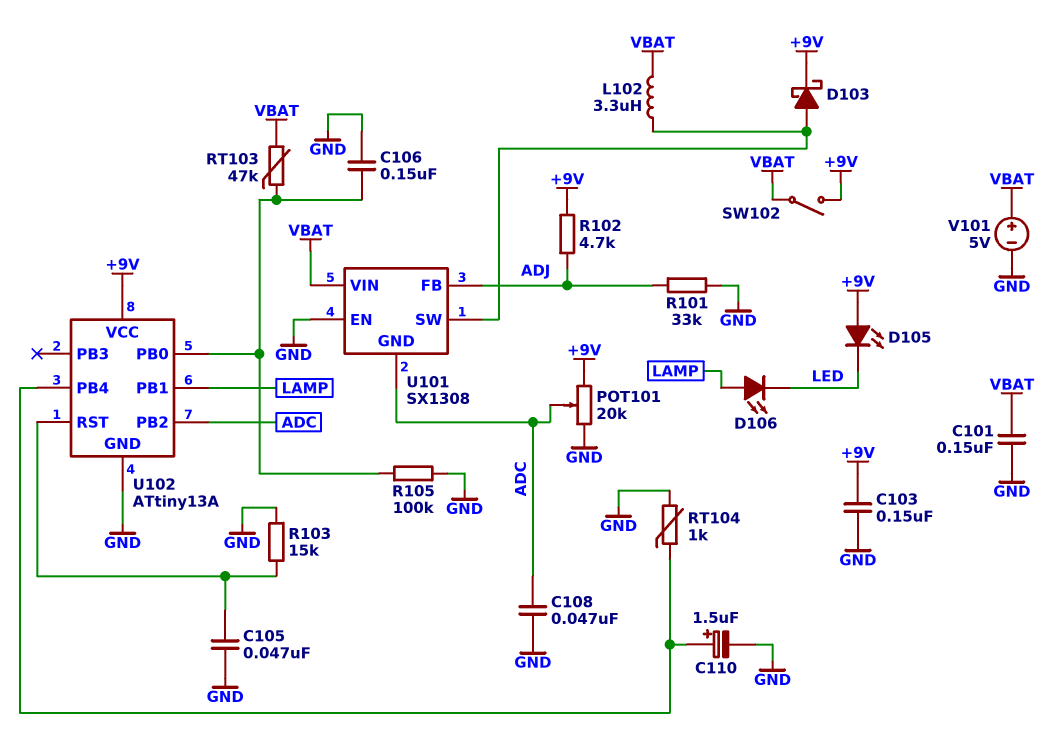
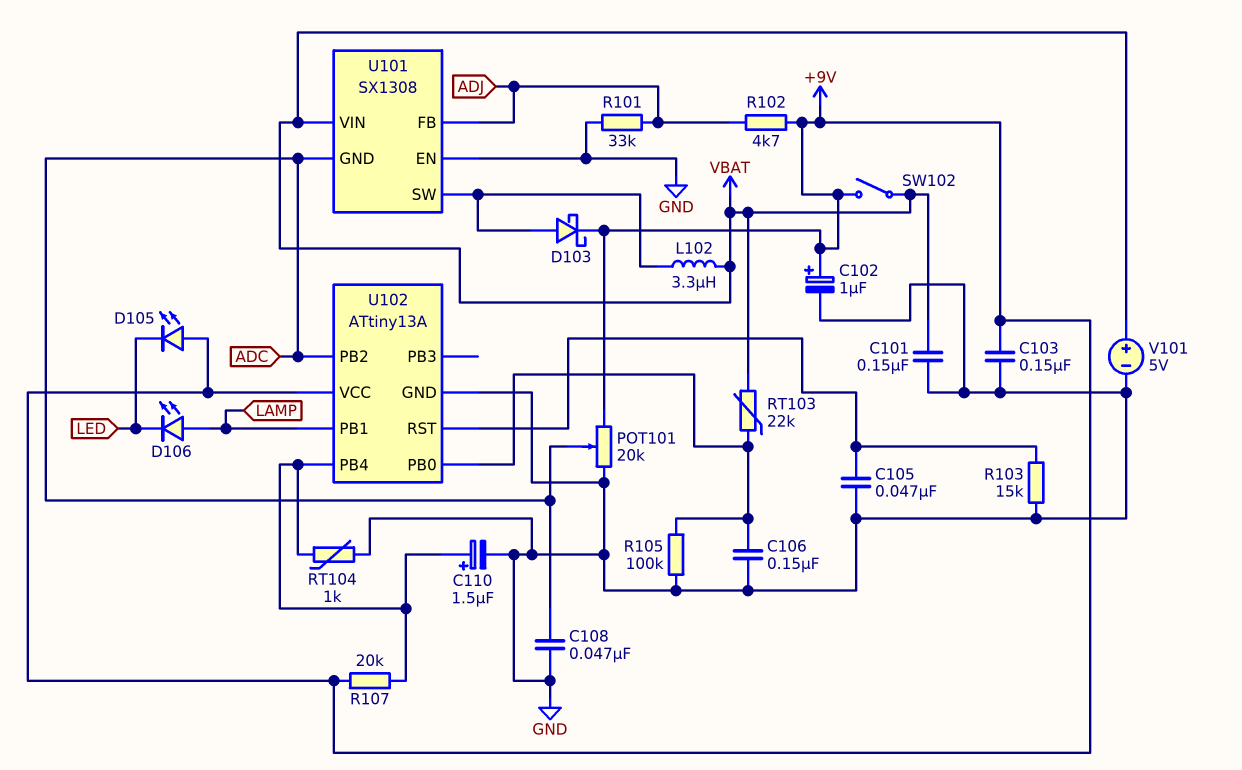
C102: none -> 1uF (plus +9V, minus GND)
R107: none -> 20k (+9V, U102/PB4)
RT103: 47k (U102/PB0, VBAT) -> 22k (U102/PB0, VBAT)

